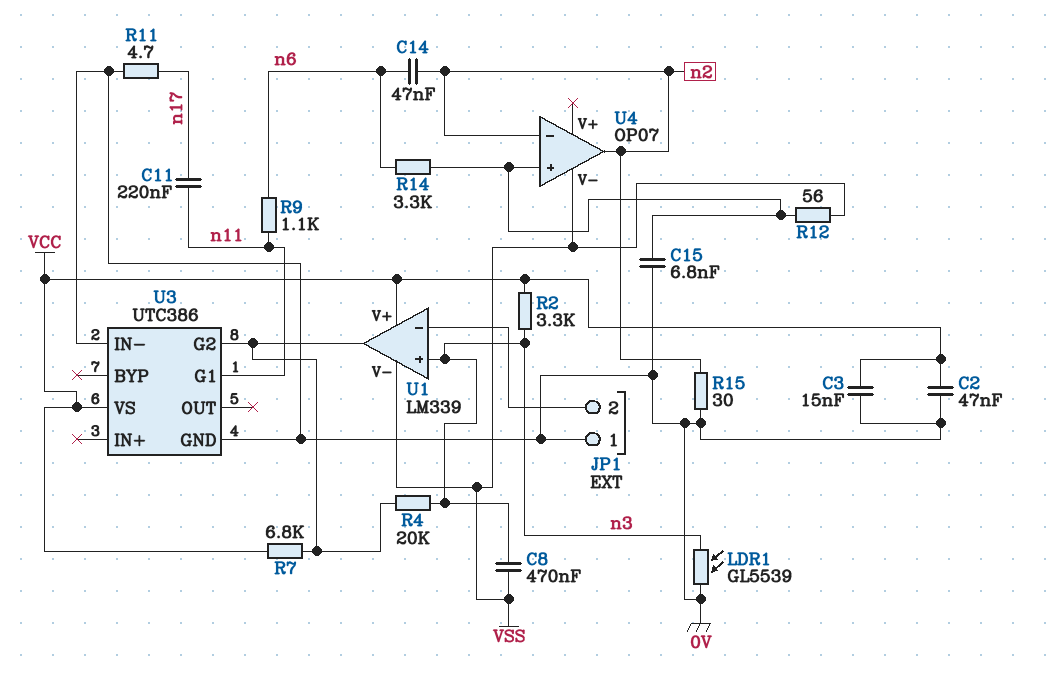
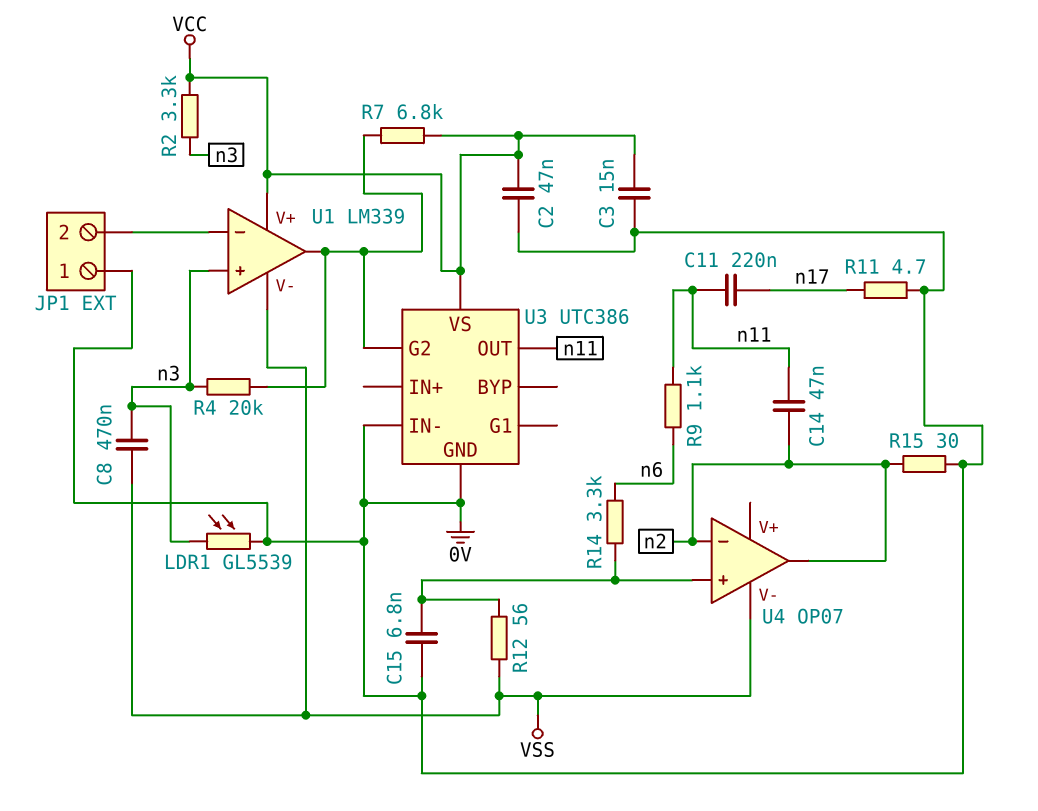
C14: 47nF (n2, n6) -> 47nF (n2, n11)
U3 pin G1: n11 -> none
U3 pin OUT: none -> n11

